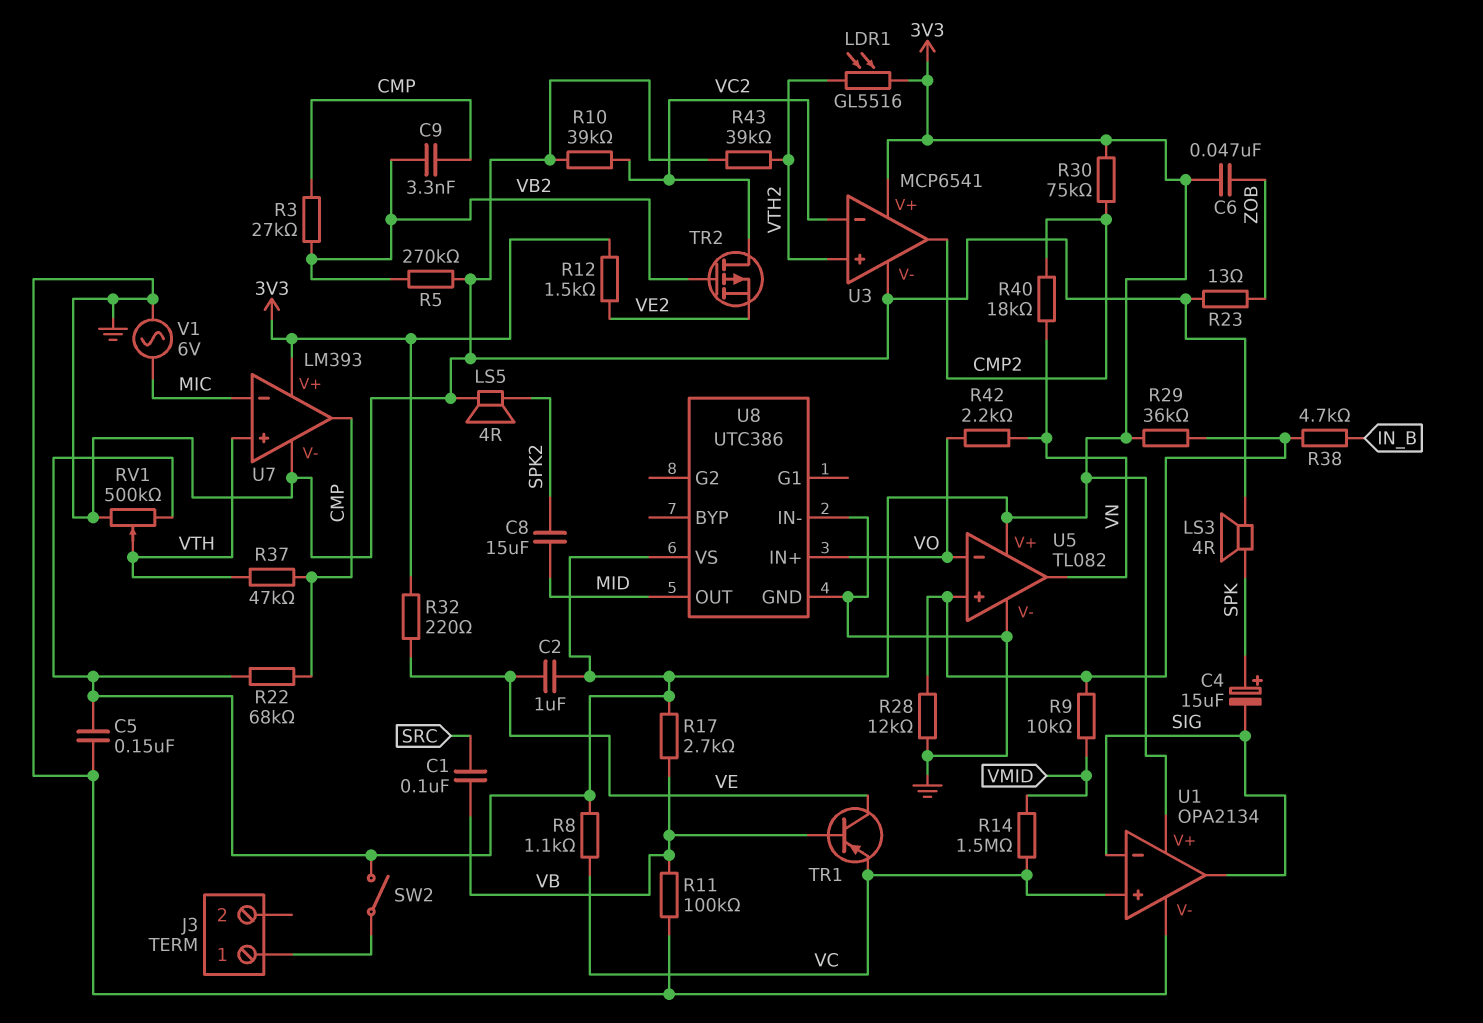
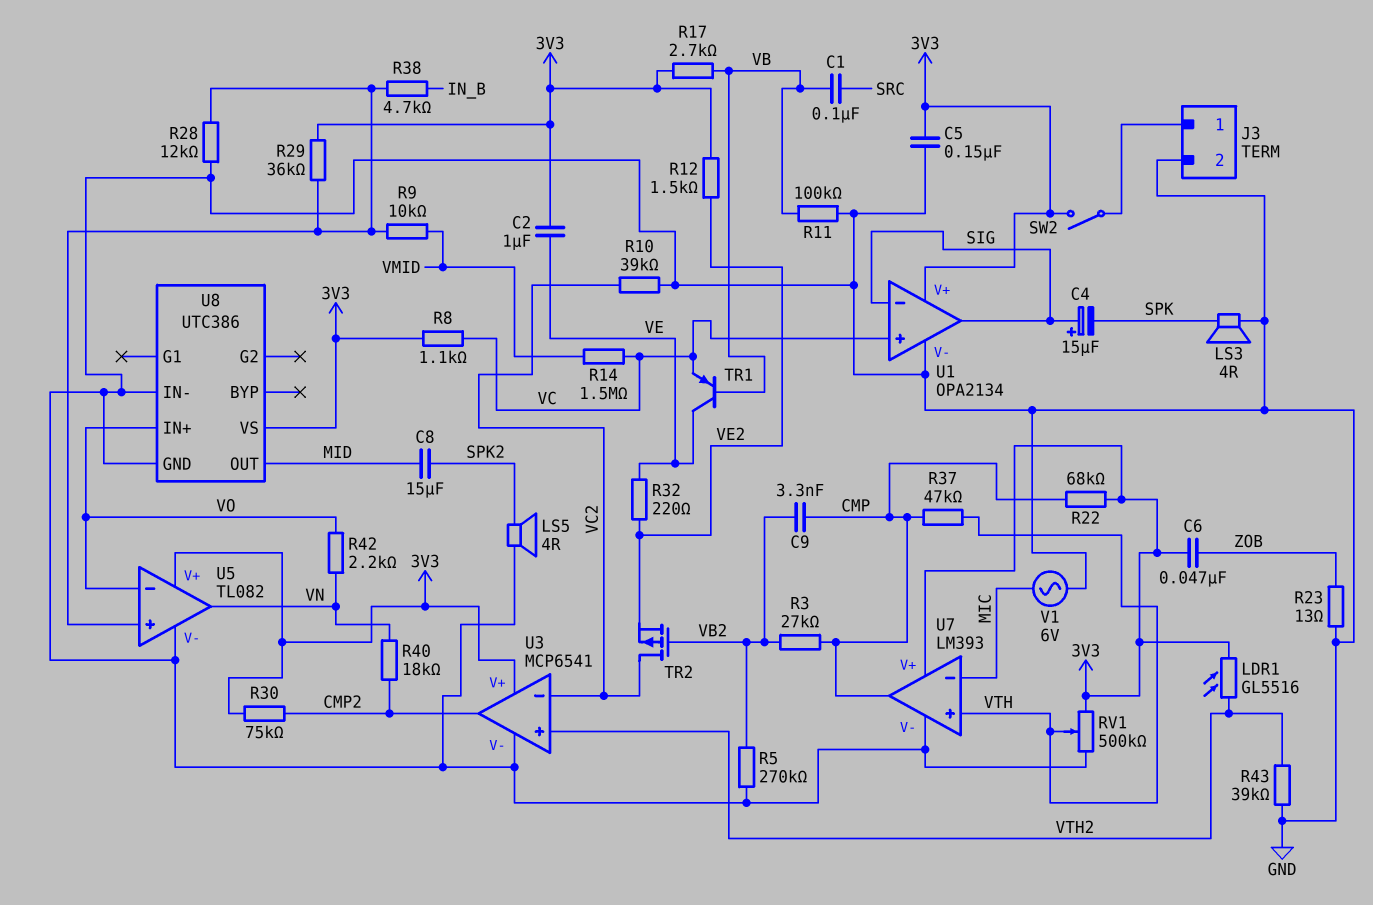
C4: 15uF (plus SPK, minus SIG) -> 15uF (plus SIG, minus SPK)
J3 pin 2: none -> GND
R32: 220 (3V3, VE) -> 220 (VE, VE2)

